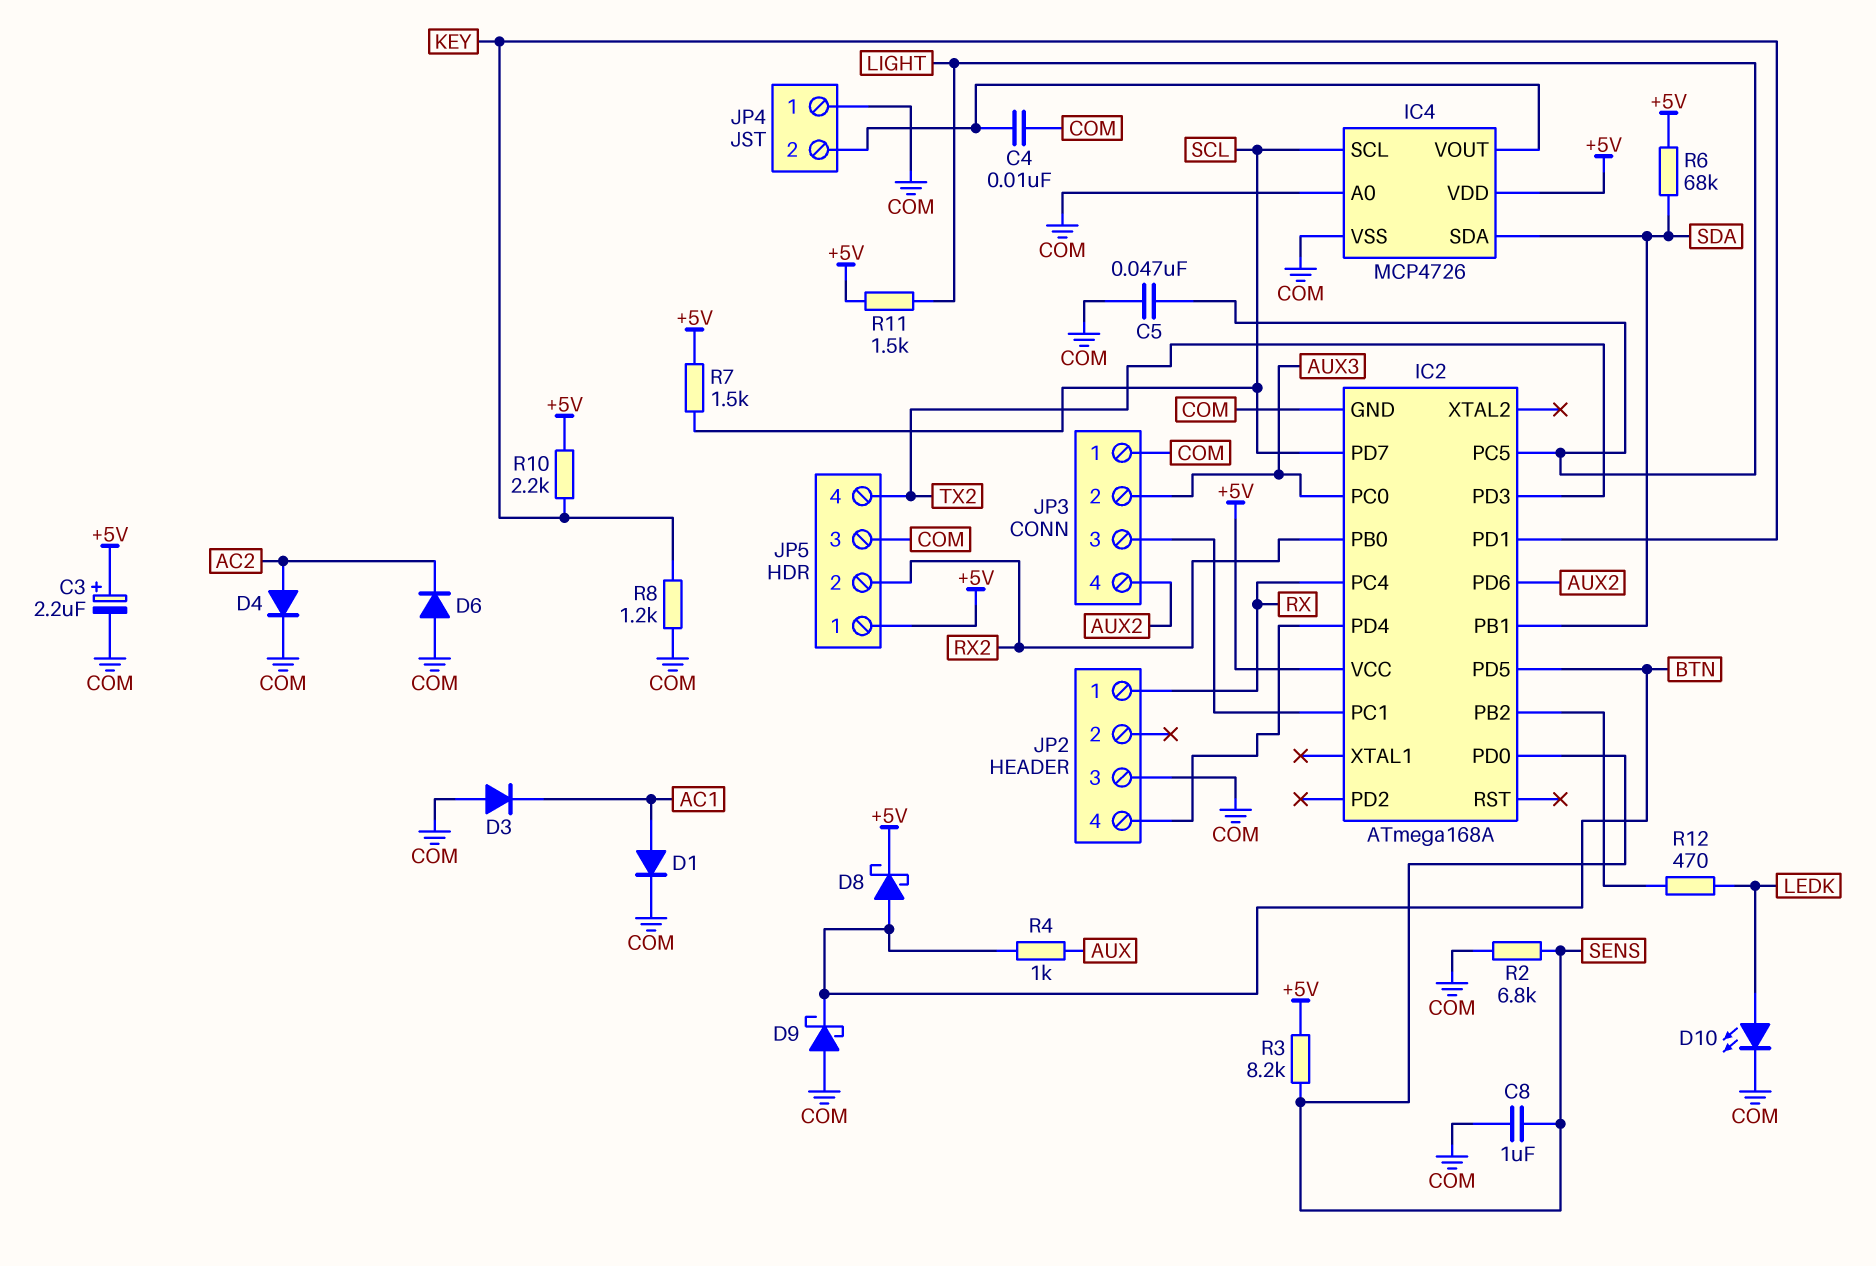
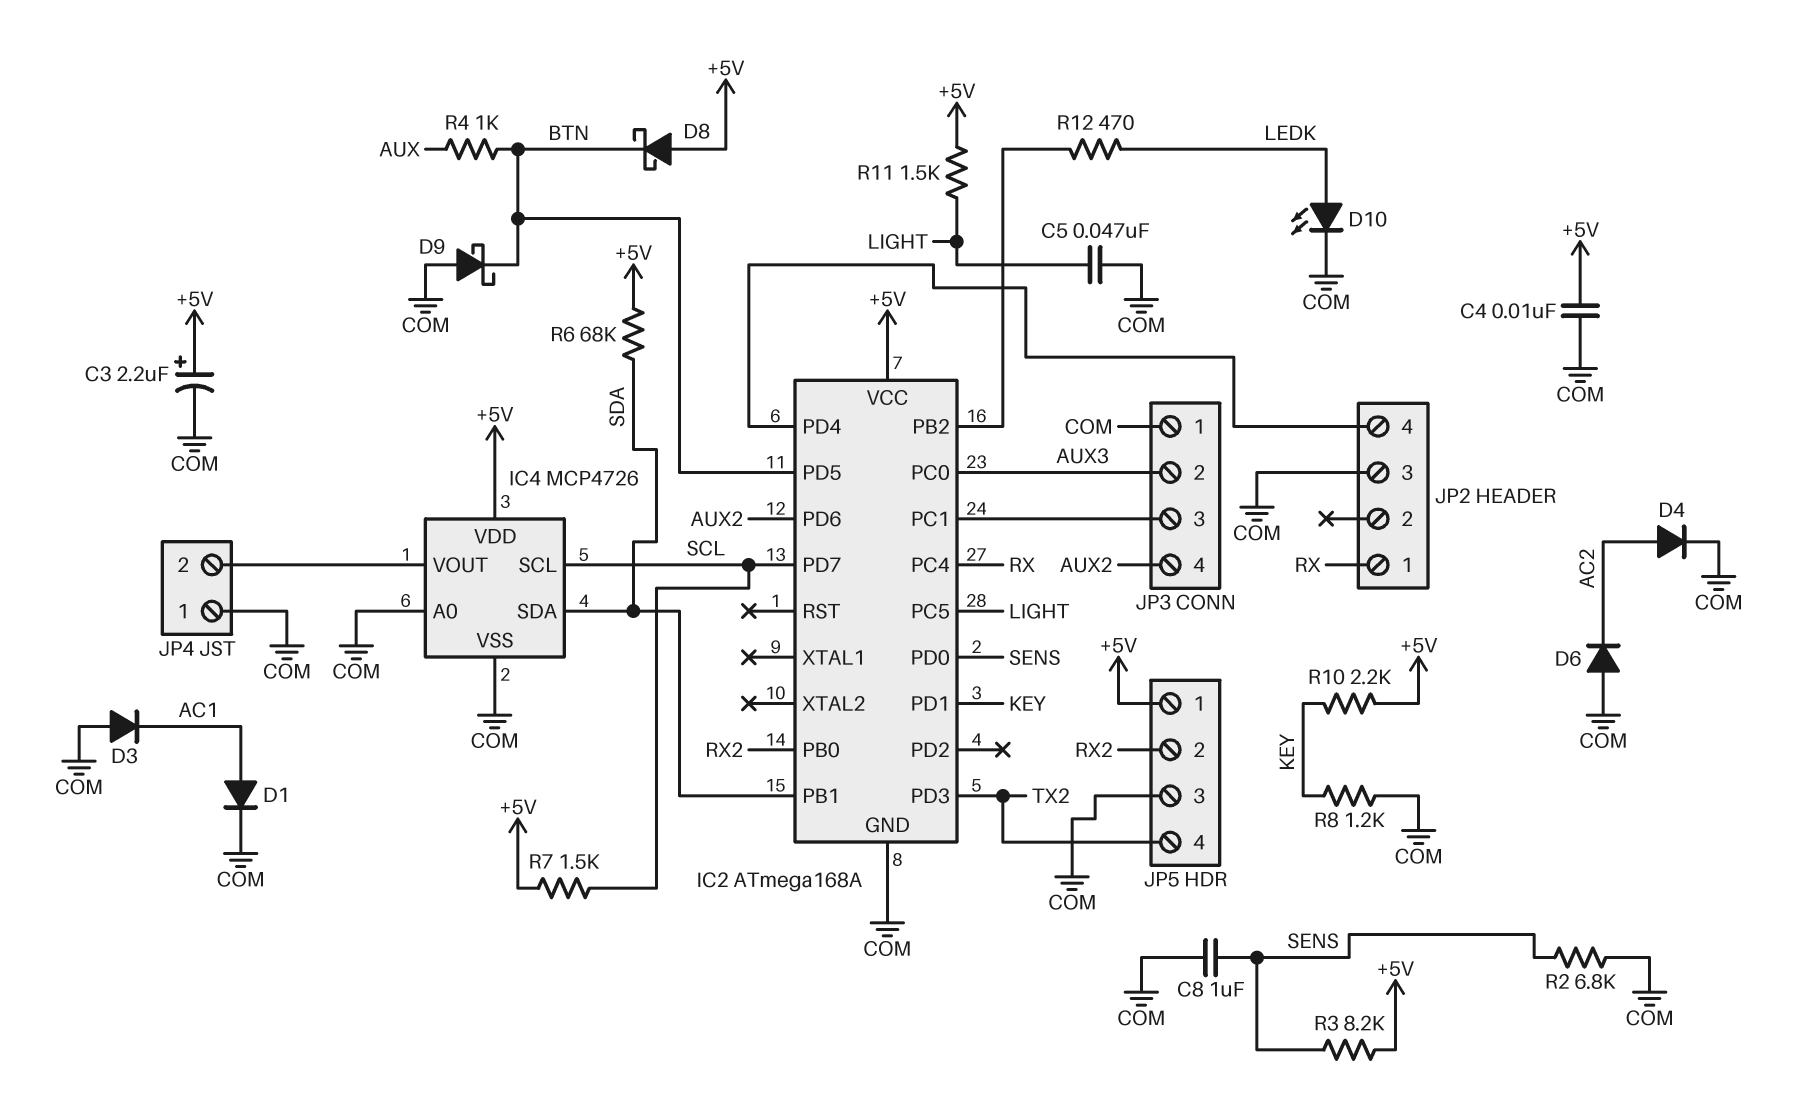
C4: 10nF (COM, IC4/VOUT) -> 10nF (+5V, COM)
D8: schottky (A BTN, K +5V) -> schottky (A +5V, K BTN)

